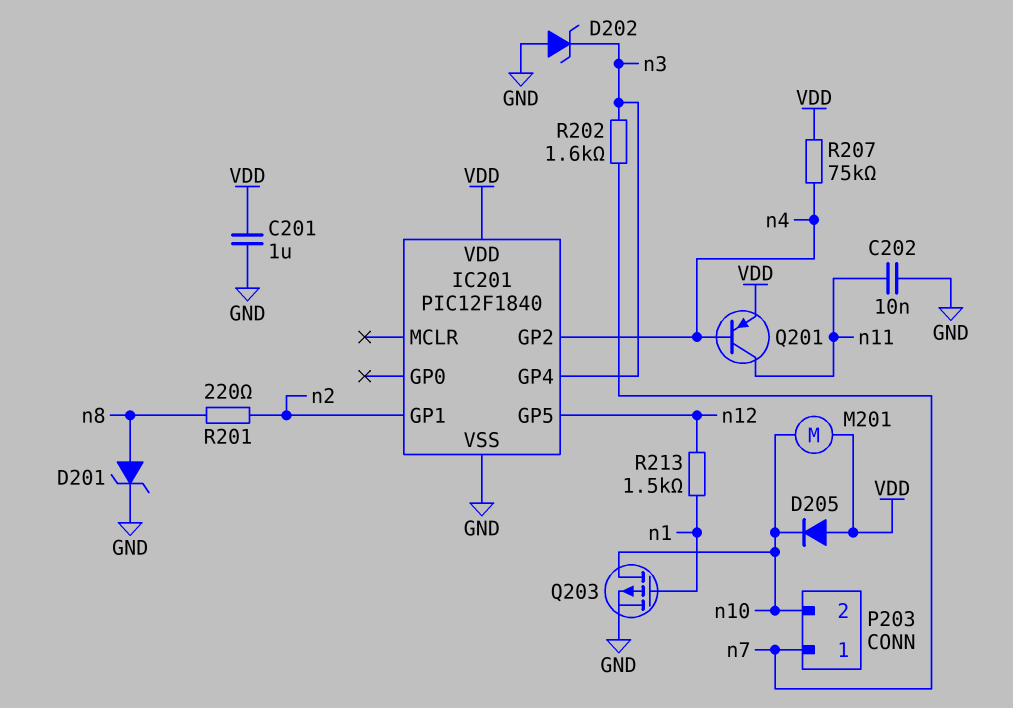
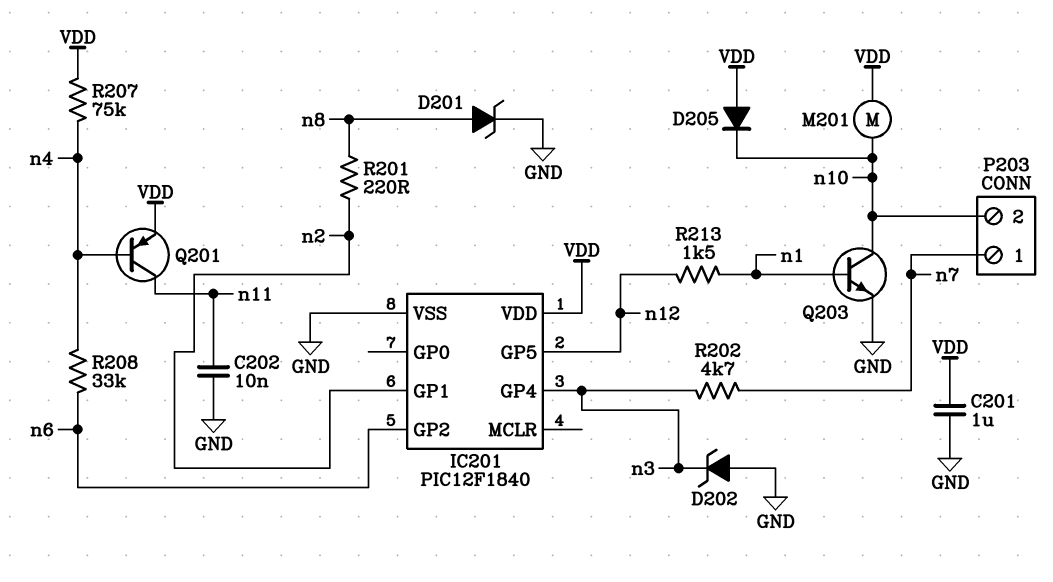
IC201 pin GP2: n4 -> n6
Q203: PMOS (G n1, D n10, S GND) -> NPN (B n1, C n10, E GND)
R202: 1.6k (n3, n7) -> 4.7k (n3, n7)
R208: none -> 33k (n4, n6)

